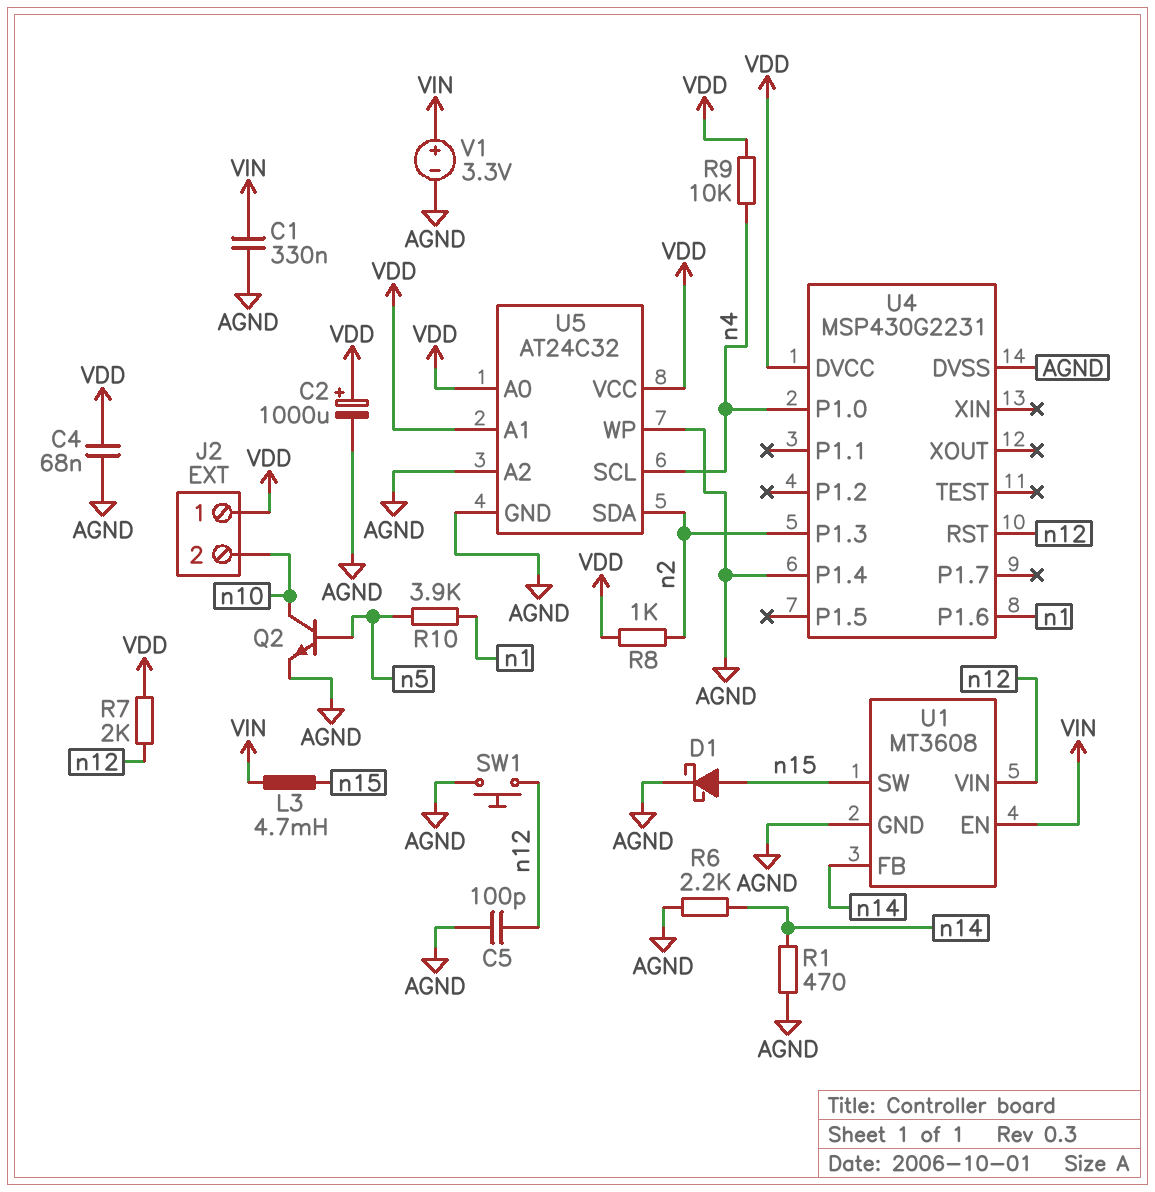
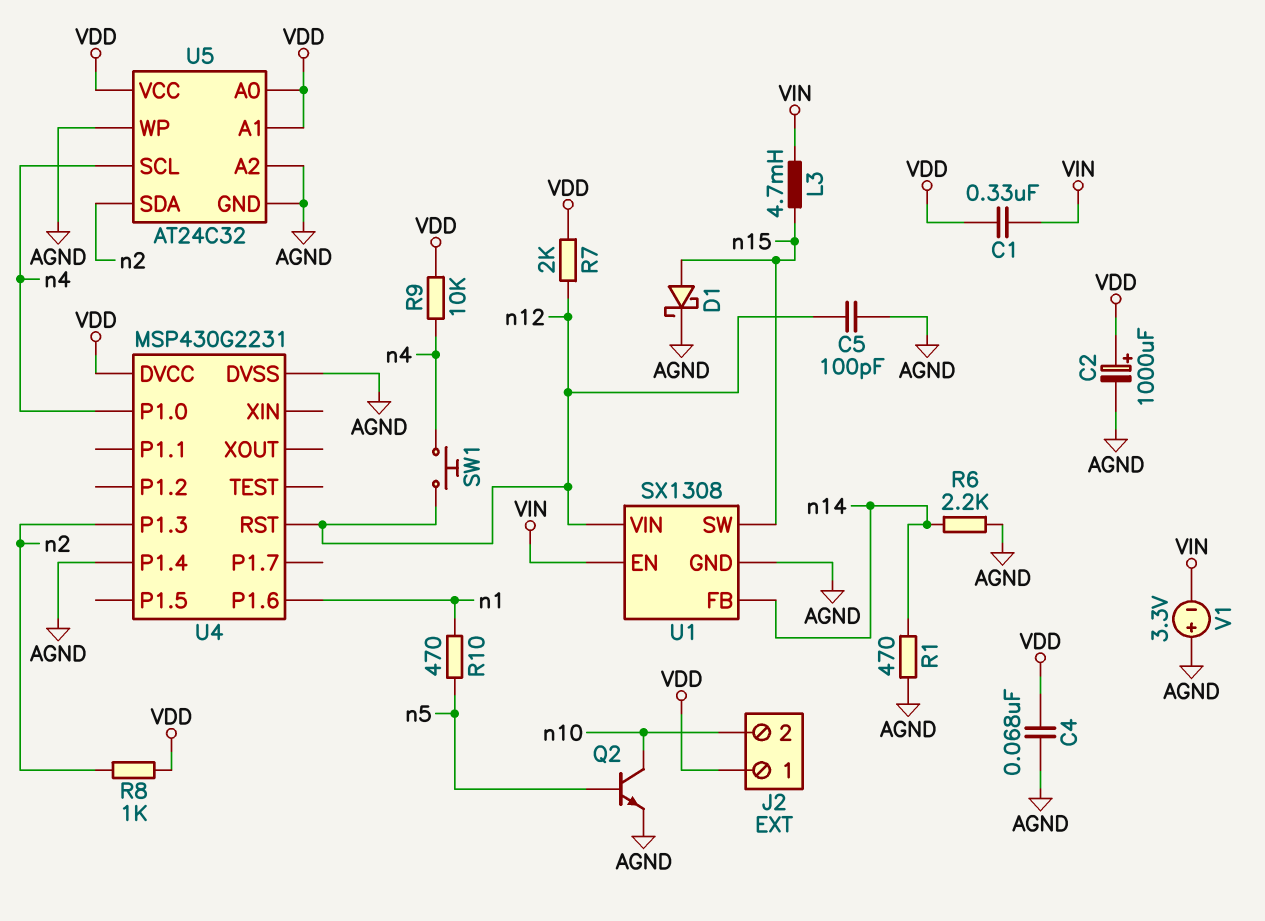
C1: 330nF (AGND, VIN) -> 330nF (VDD, VIN)
R10: 3.9k (n1, n5) -> 470 (n1, n5)
SW1: button (AGND, n12) -> button (n4, n12)
U1: MT3608 -> SX1308
V1: 3.3V (plus VIN, minus AGND) -> 3.3V (plus AGND, minus VIN)

